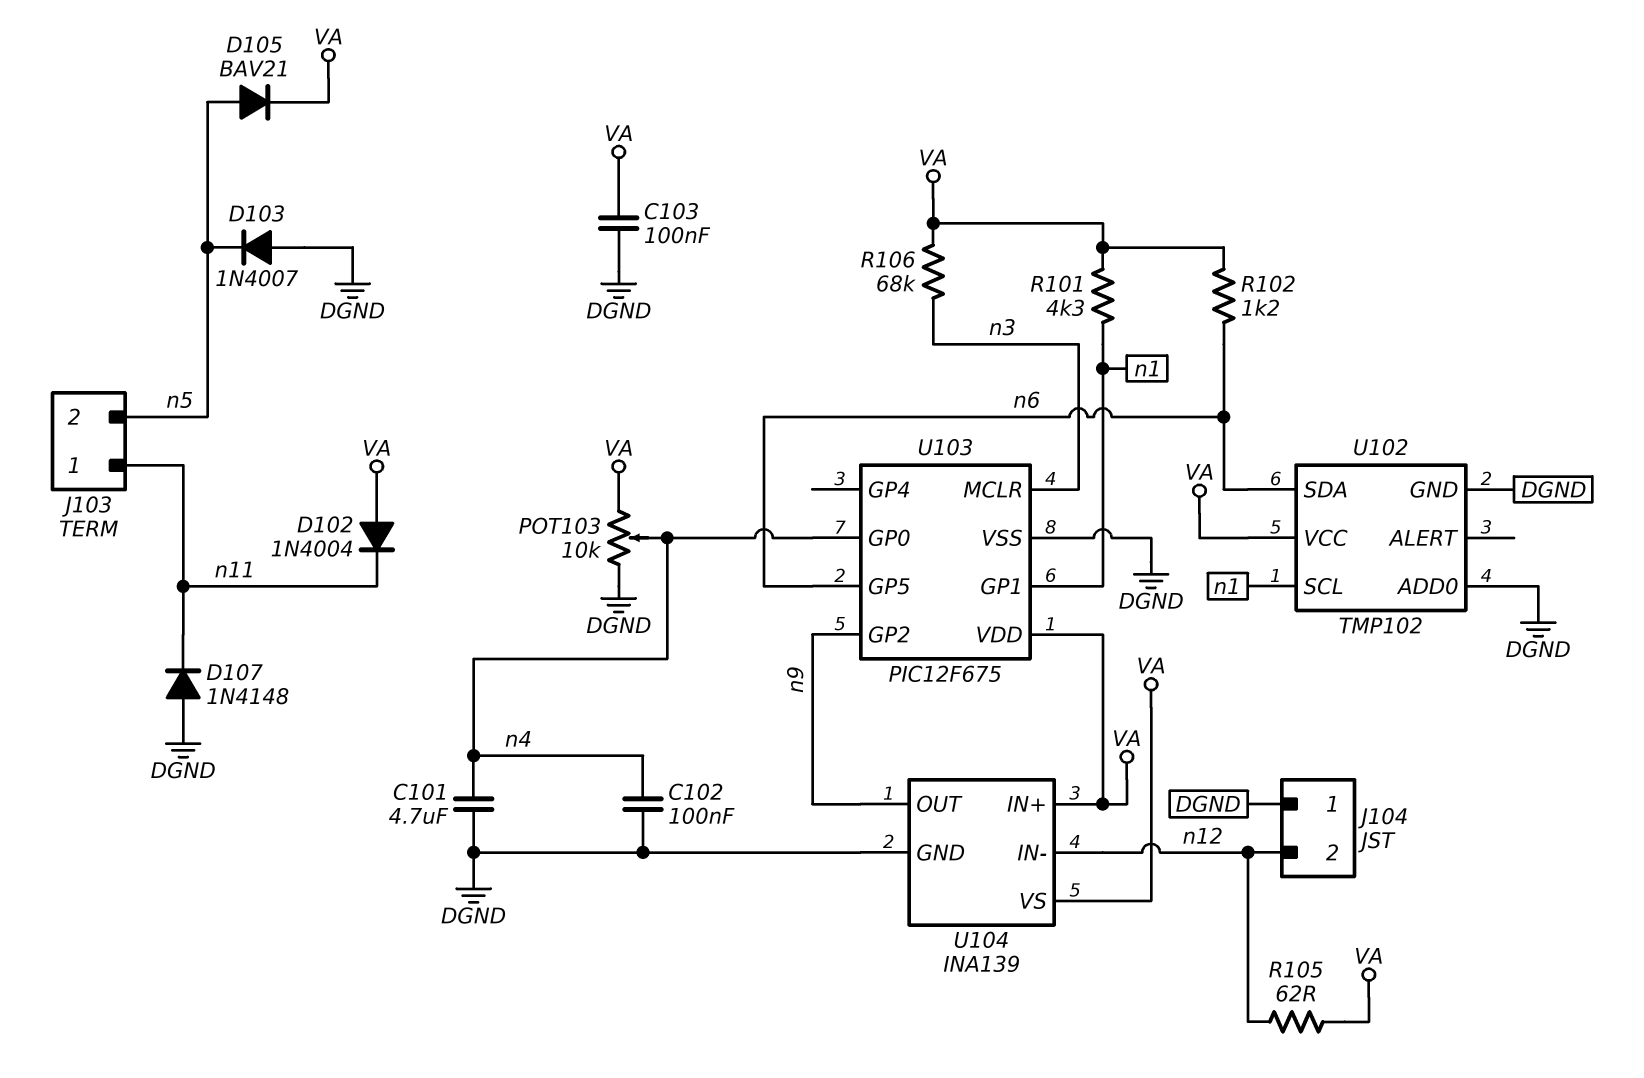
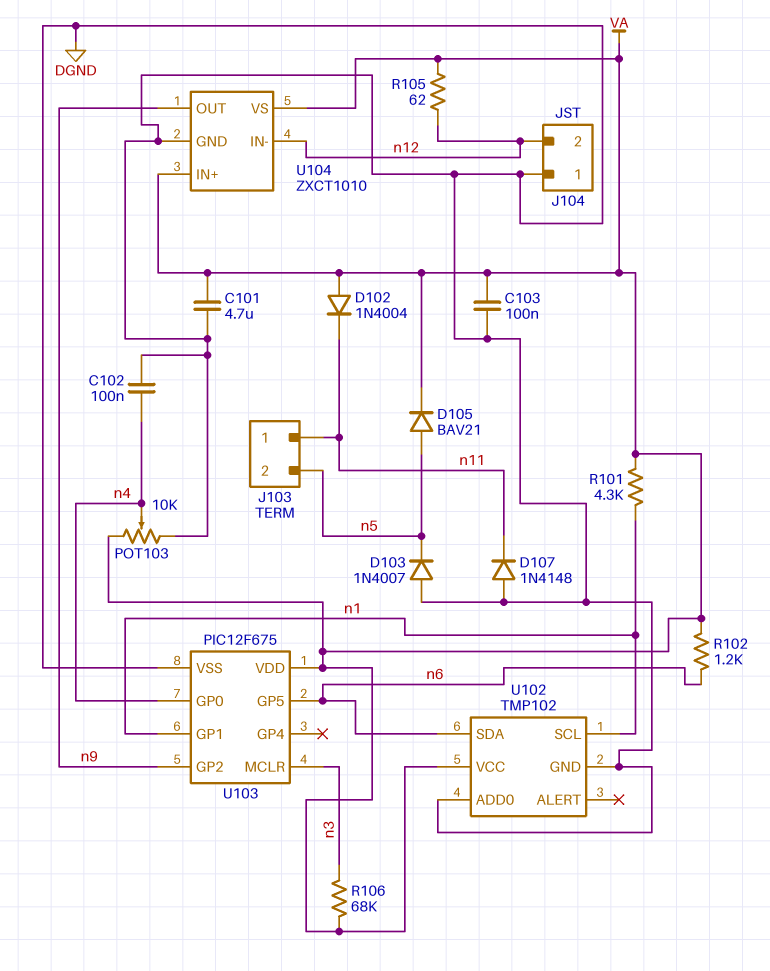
C101: 4.7uF (DGND, n4) -> 4.7uF (DGND, VA)
U104: INA139 -> ZXCT1010

